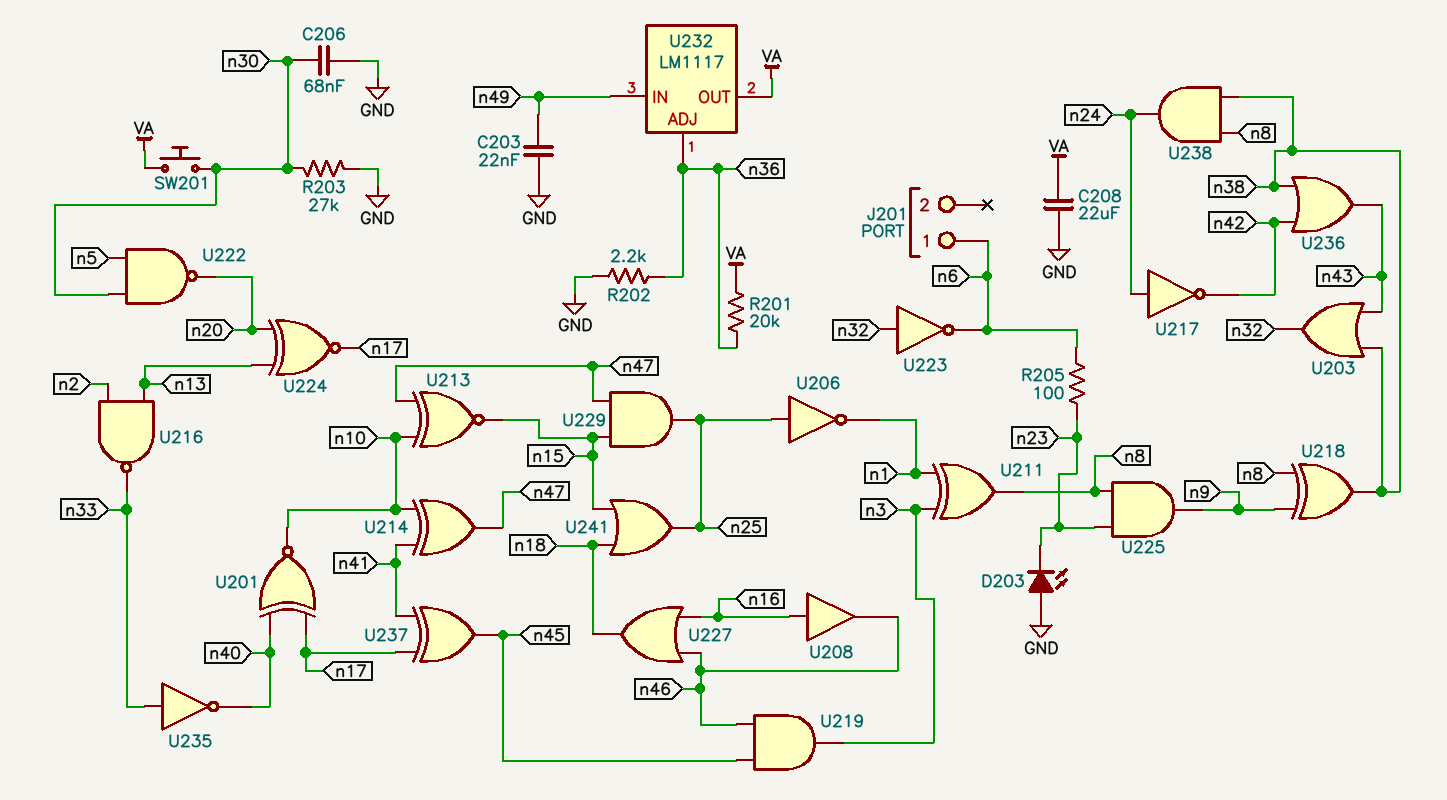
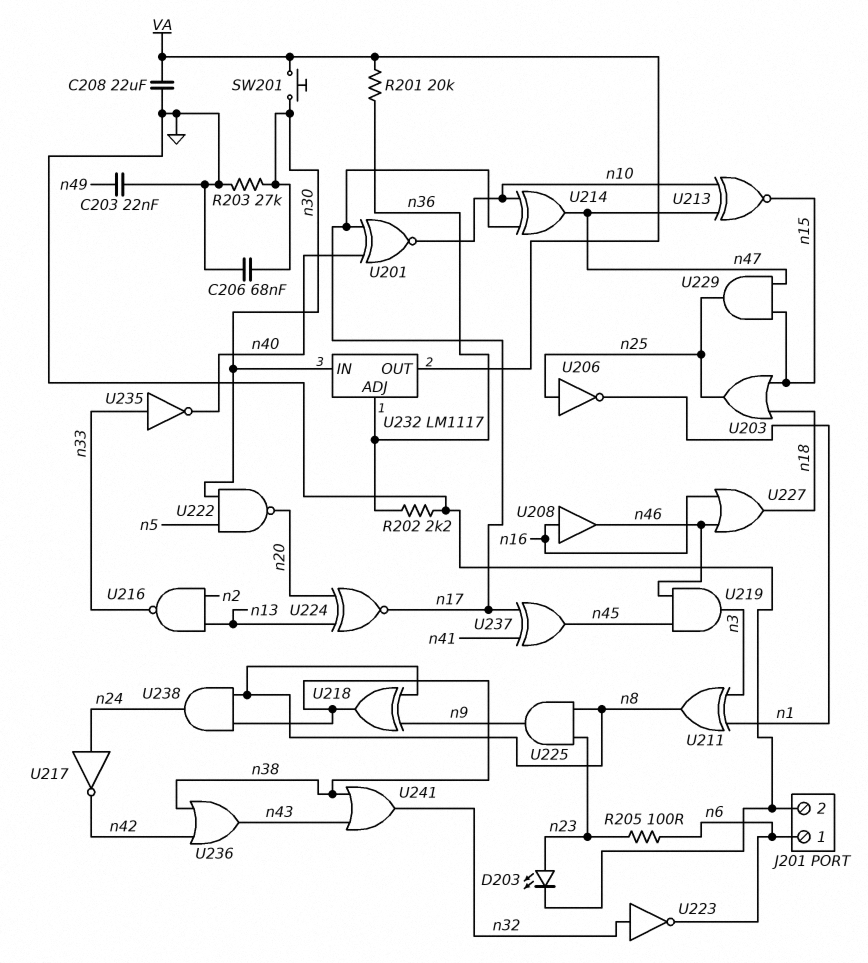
D203: LED (A GND, K n23) -> LED (A n23, K GND)
J201 pin 2: none -> GND
U203: OR (in n38, in n43, out n32) -> OR (in n15, in n18, out n25)
U214: XOR (in n10, in n41, out n47) -> XOR (in n10, in n17, out n47)
U232 pin IN: n49 -> n30
U241: OR (in n15, in n18, out n25) -> OR (in n38, in n43, out n32)

